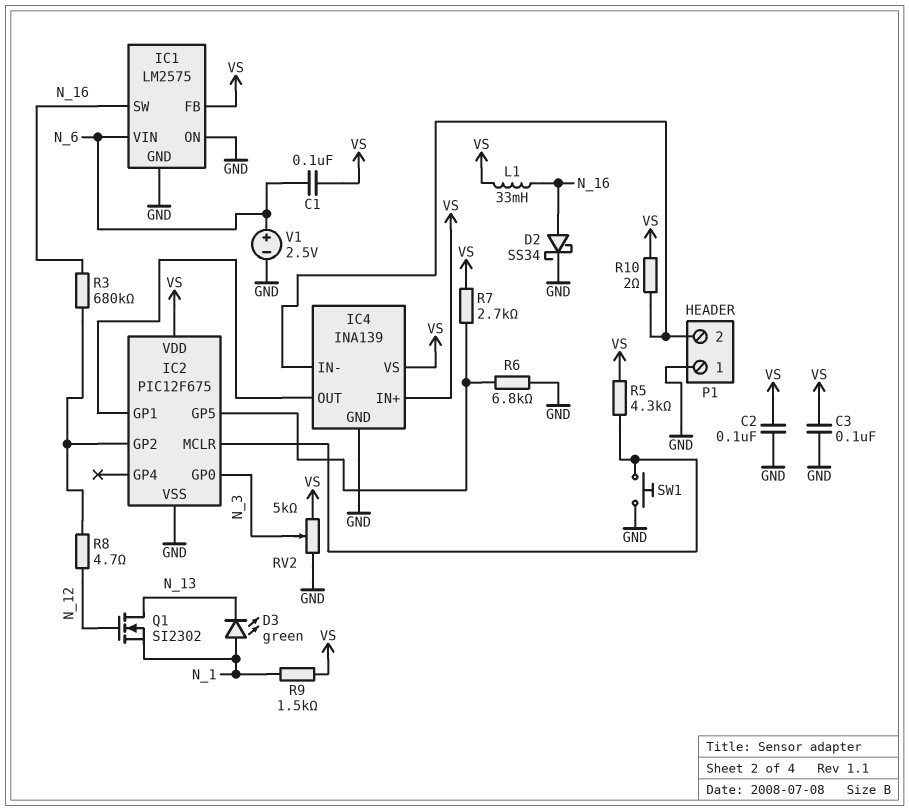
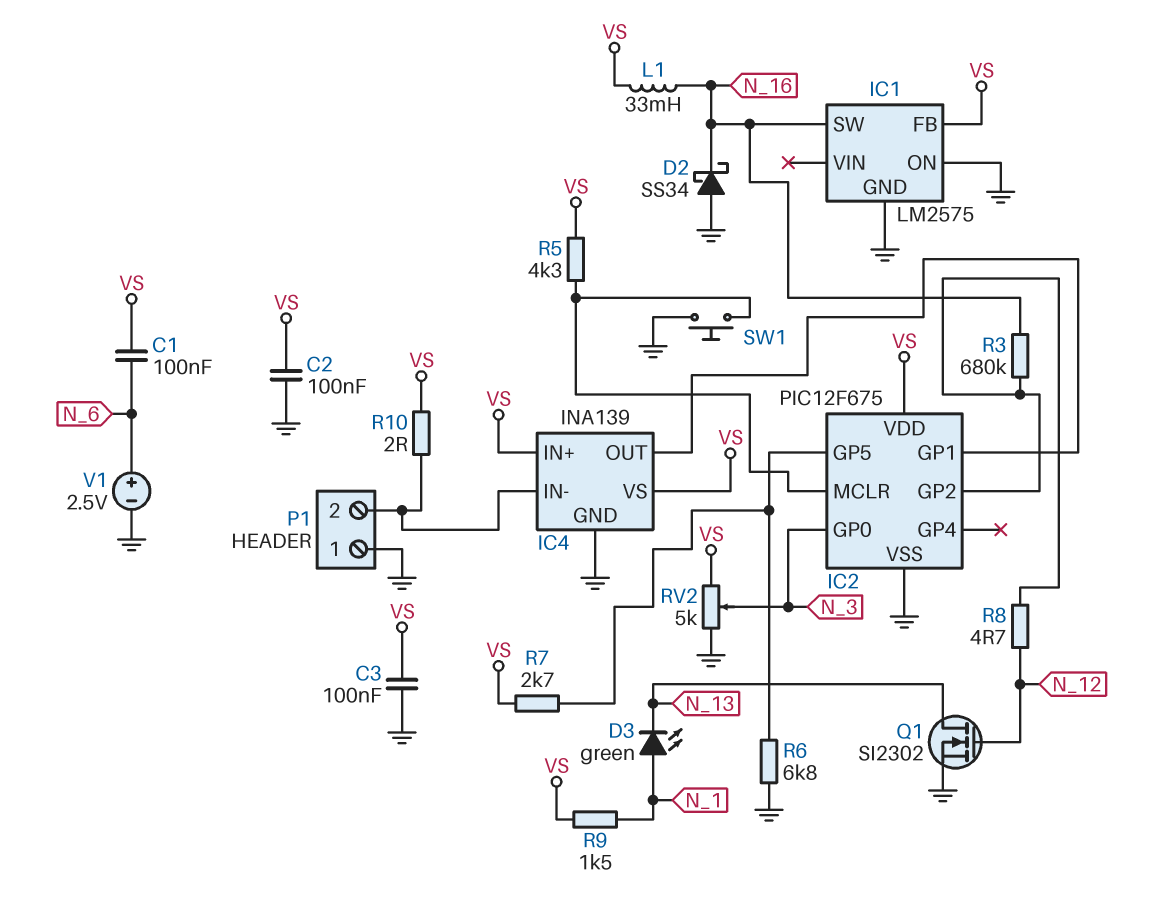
D2: schottky SS34 (A N_16, K GND) -> schottky SS34 (A GND, K N_16)
IC1 pin VIN: N_6 -> none
Q1: NMOS SI2302 (G N_12, D N_13, S N_1) -> NMOS SI2302 (G N_12, D N_13, S GND)

